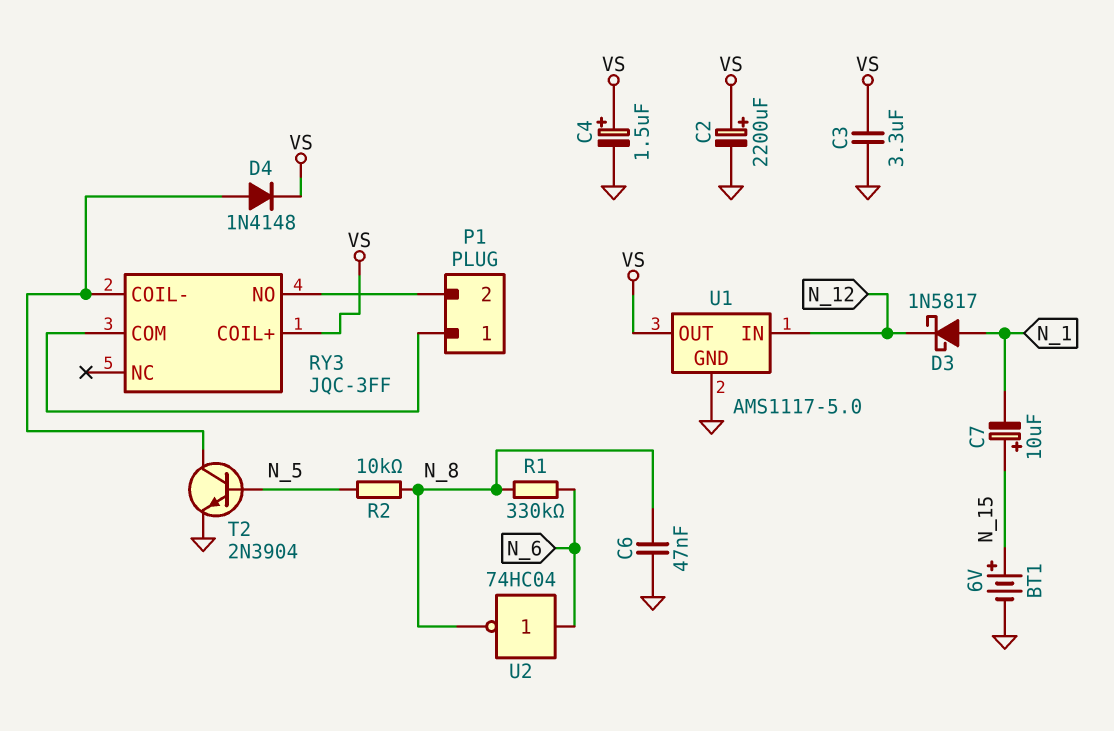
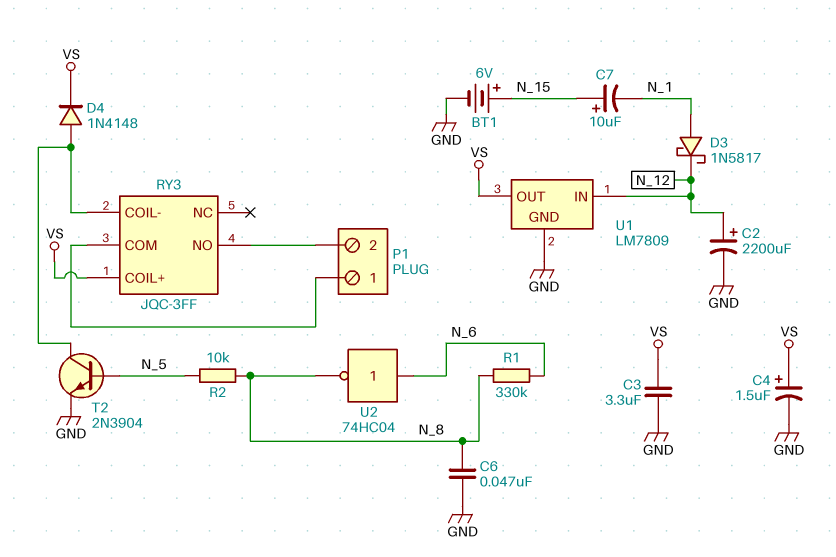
C2: 2200uF (plus VS, minus GND) -> 2200uF (plus N_12, minus GND)
U1: AMS1117-5.0 -> LM7809

